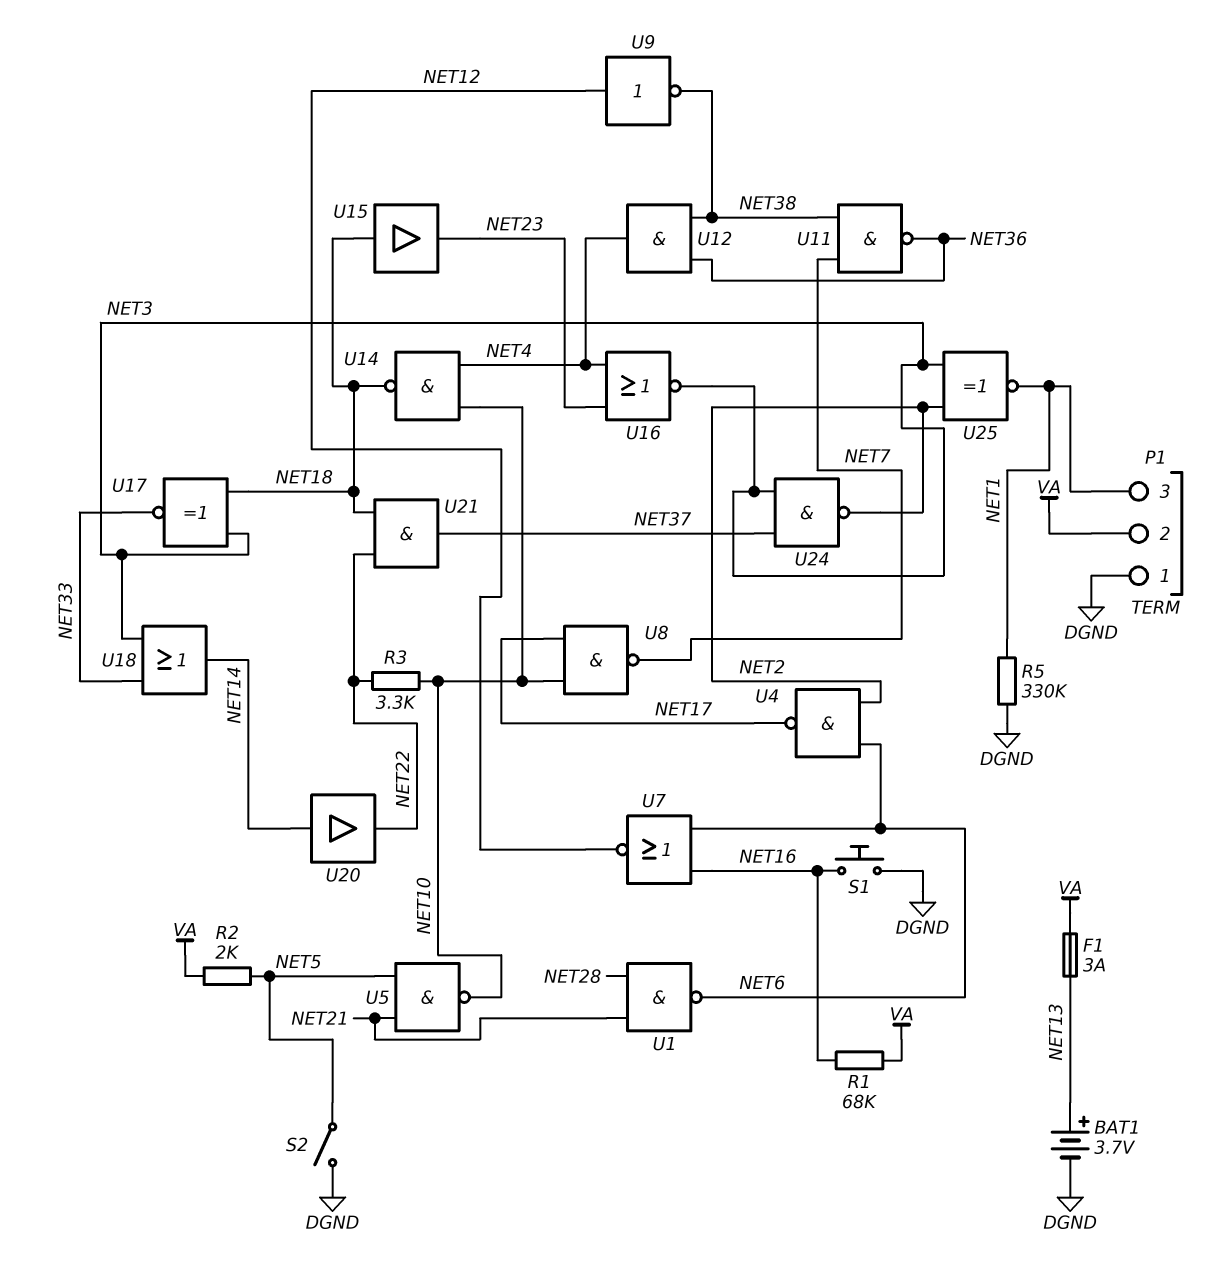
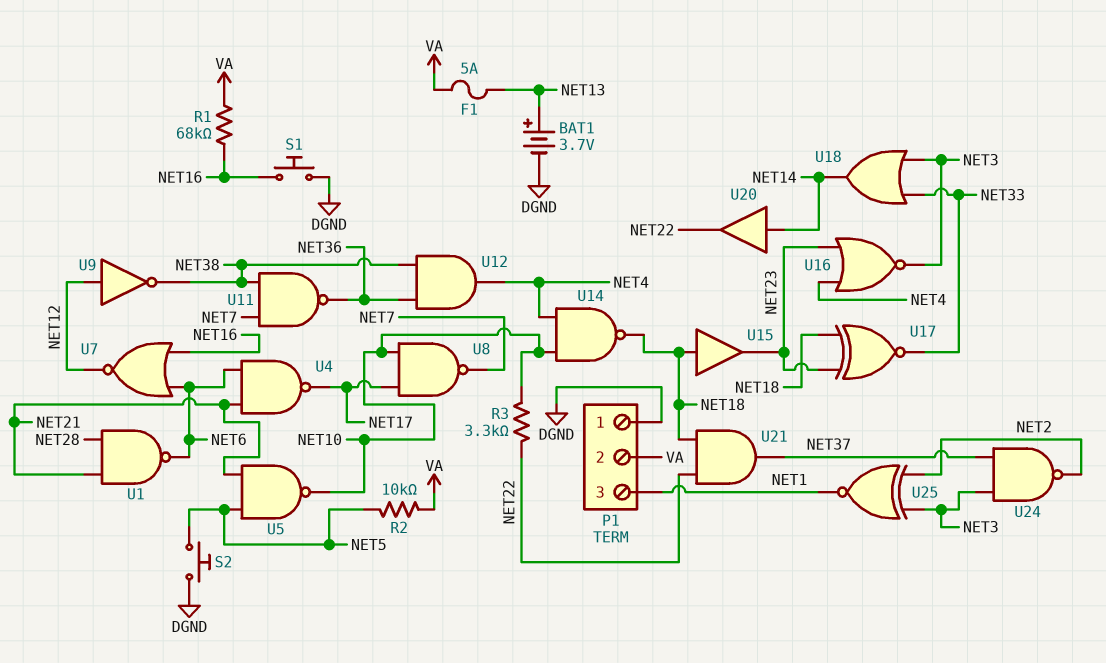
F1: 3A (NET13, VA) -> 5A (NET13, VA)
R2: 2k (NET5, VA) -> 10k (NET5, VA)
R5: 330k (DGND, NET1) -> none
S2: switch (DGND, NET5) -> button (DGND, NET5)
U4: NAND (in NET2, in NET6, out NET17) -> NAND (in NET6, in NET21, out NET17)
U17: XNOR (in NET3, in NET18, out NET33) -> XNOR (in NET18, in NET23, out NET33)

